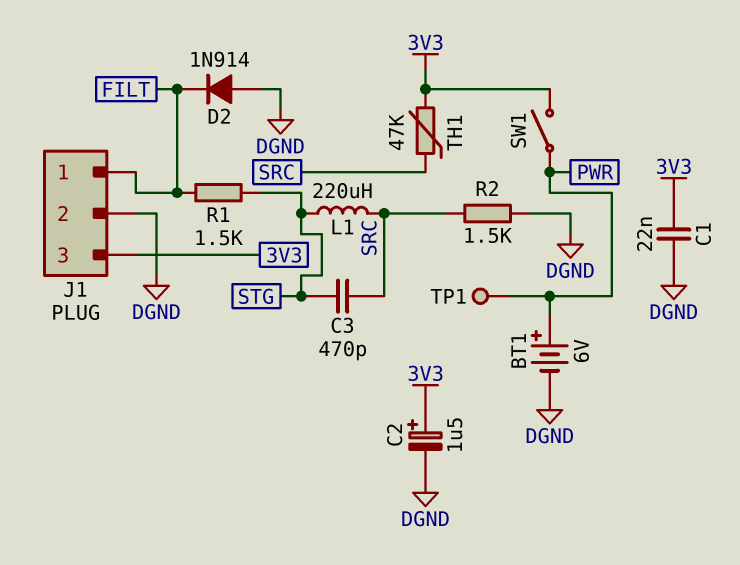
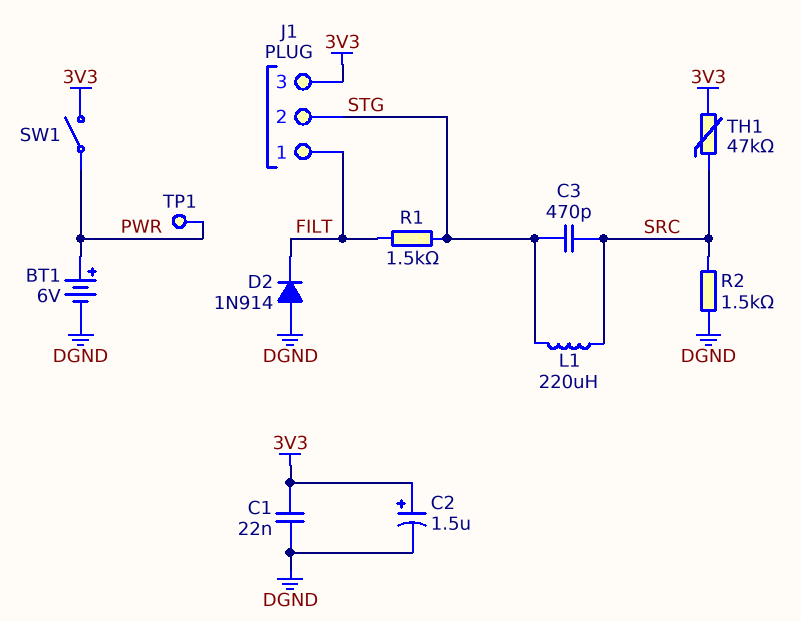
J1 pin 2: DGND -> STG

